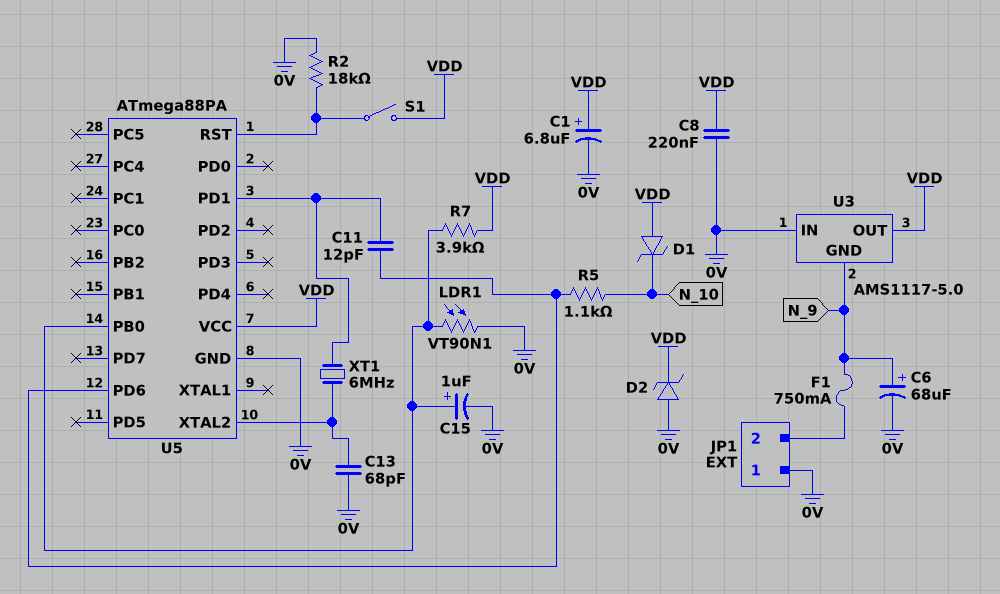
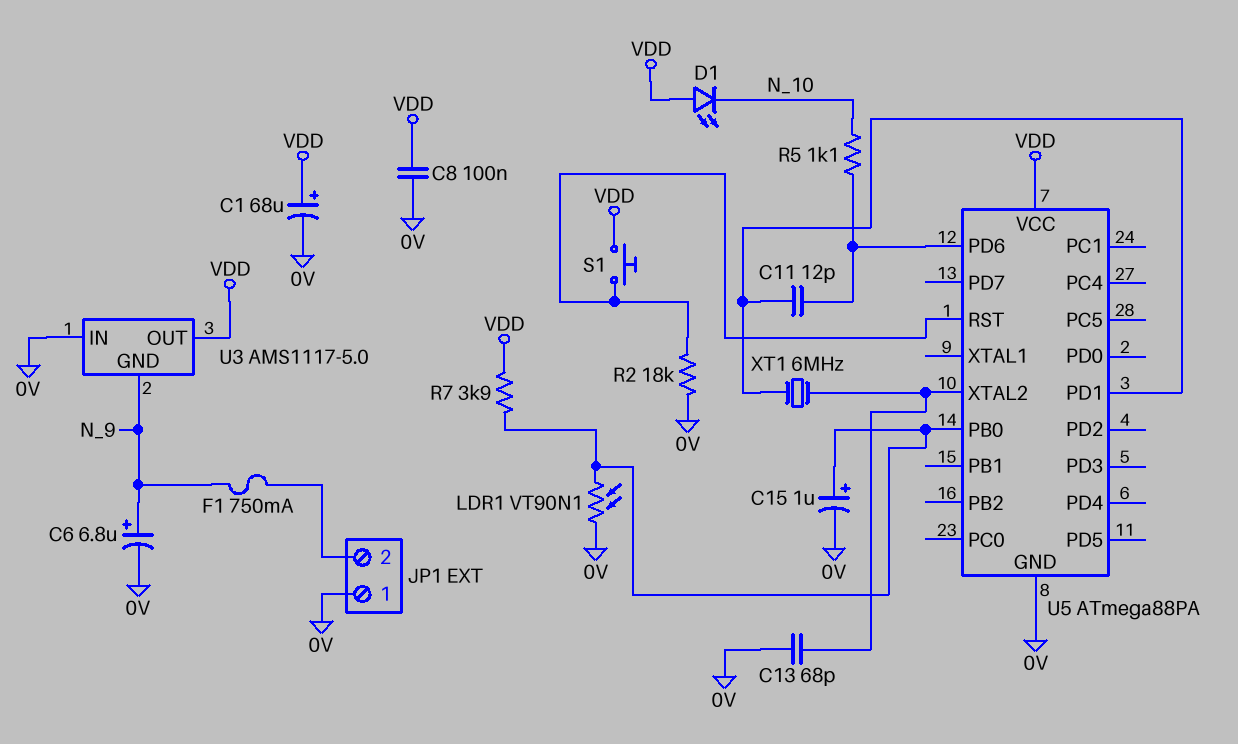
C1: 6.8uF (plus VDD, minus 0V) -> 68uF (plus VDD, minus 0V)
C6: 68uF (plus N_9, minus 0V) -> 6.8uF (plus N_9, minus 0V)
C8: 220nF (0V, VDD) -> 100nF (0V, VDD)
D1: zener (A VDD, K N_10) -> LED (A VDD, K N_10)
D2: zener (A 0V, K VDD) -> none
S1: switch (U5/RST, VDD) -> button (U5/RST, VDD)

